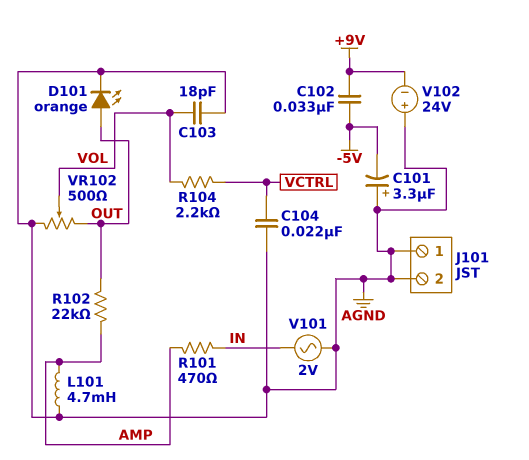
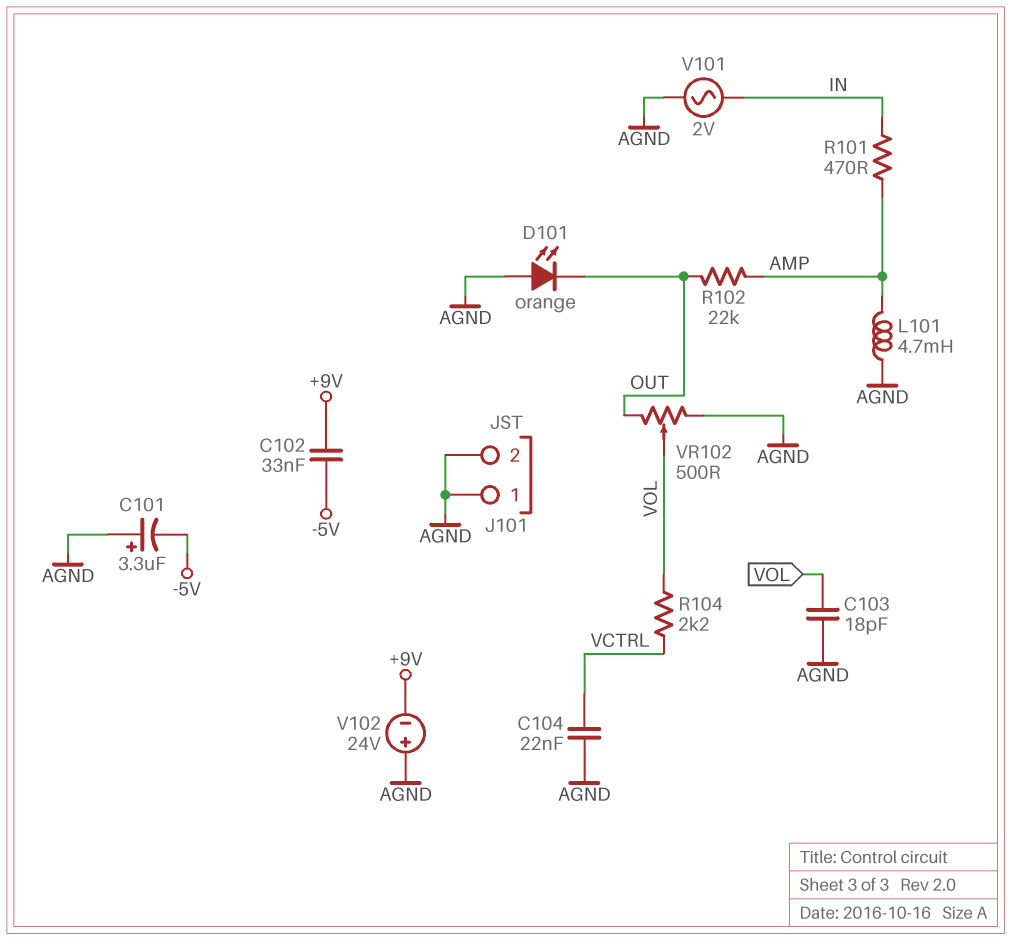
D101: LED orange (A OUT, K AGND) -> LED orange (A AGND, K OUT)

